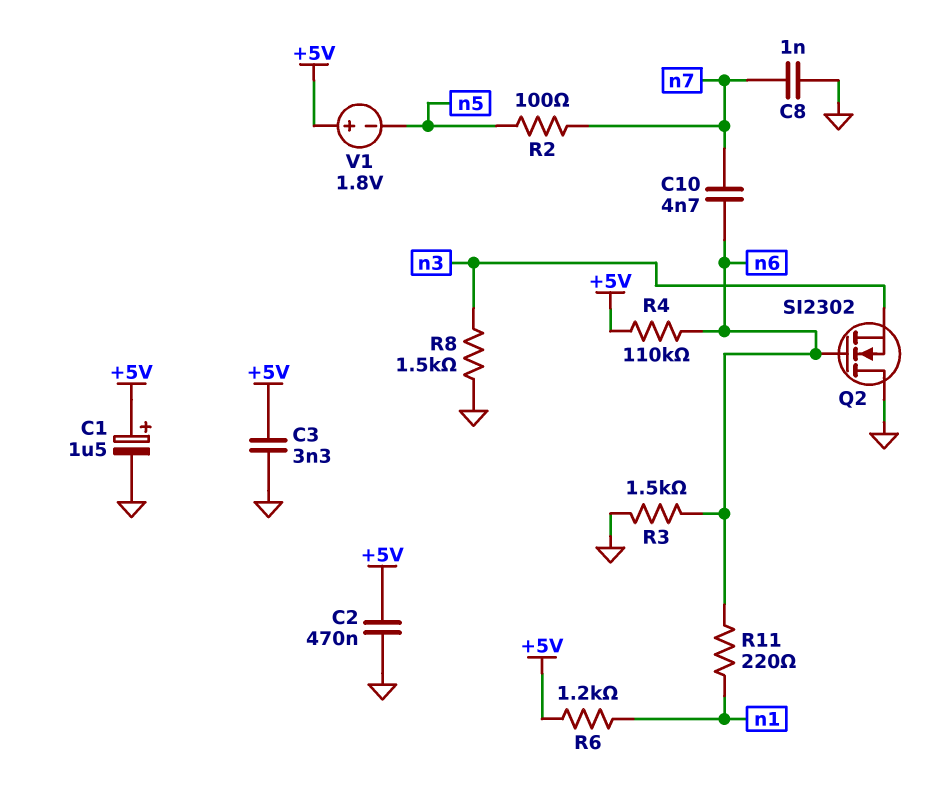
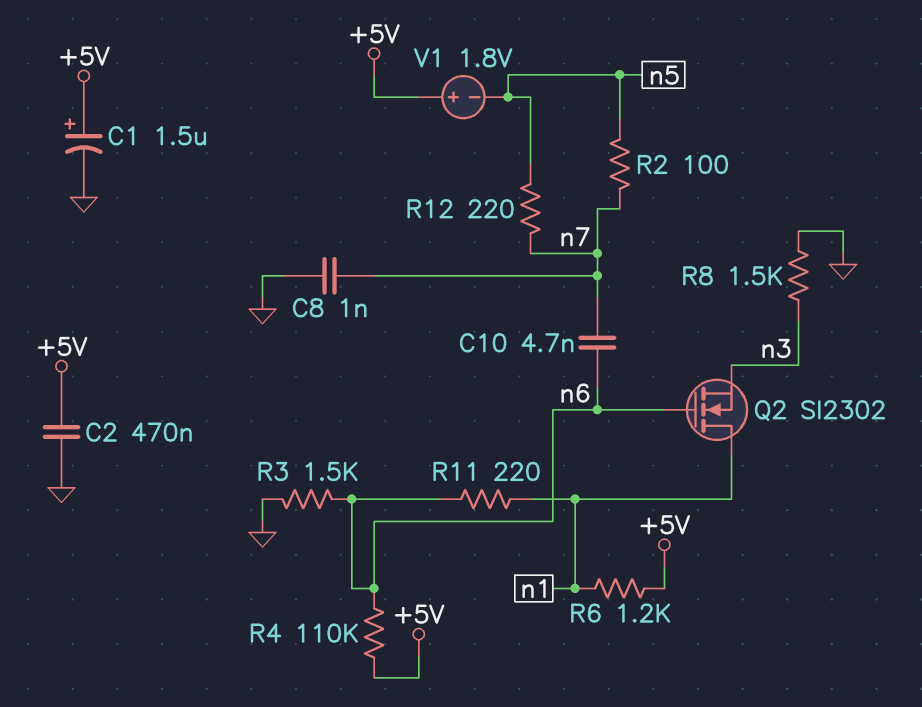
C3: 3.3nF (+5V, GND) -> none
Q2: NMOS SI2302 (G n6, D GND, S n3) -> NMOS SI2302 (G n6, D n1, S n3)
R12: none -> 220 (n5, n7)

